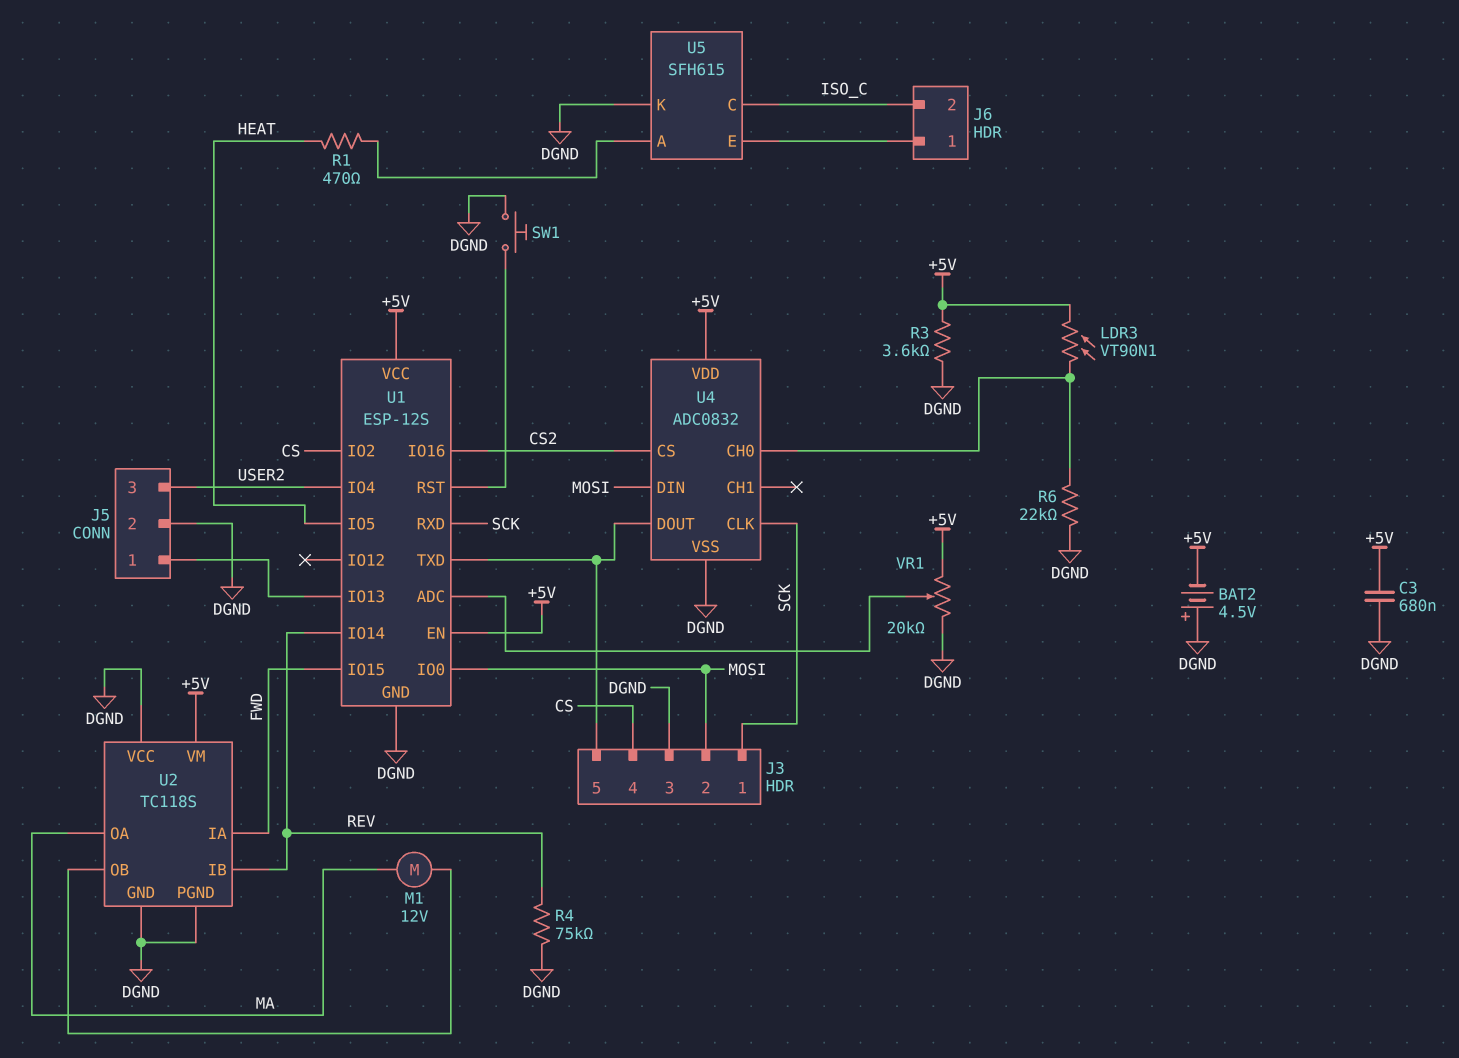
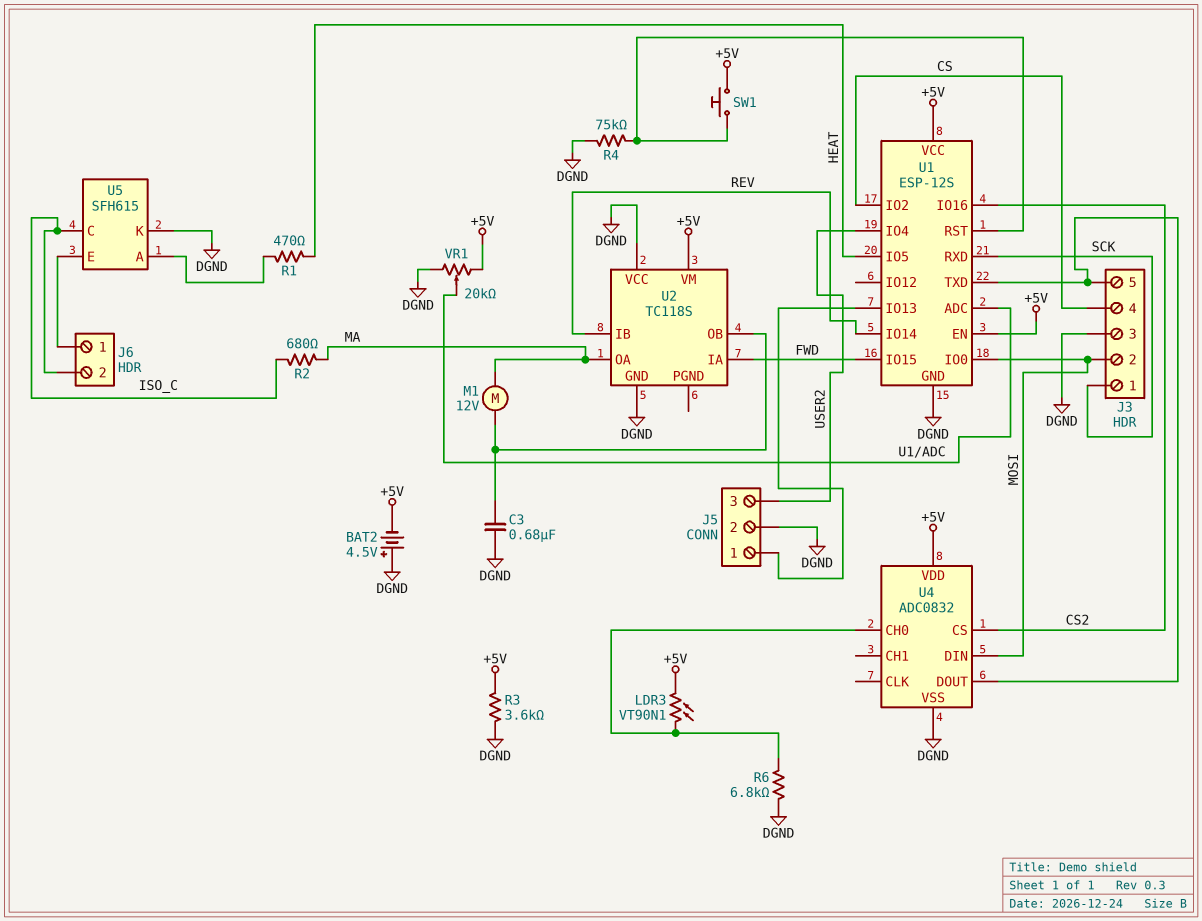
C3: 680nF (+5V, DGND) -> 680nF (DGND, U2/OB)
R2: none -> 680 (ISO_C, MA)
R4: 75k (DGND, REV) -> 75k (DGND, U1/RST)
R6: 22k (DGND, U4/CH0) -> 6.8k (DGND, U4/CH0)
SW1: button (DGND, U1/RST) -> button (+5V, U1/RST)
U2 pin PGND: DGND -> none
U4 pin CLK: SCK -> none

